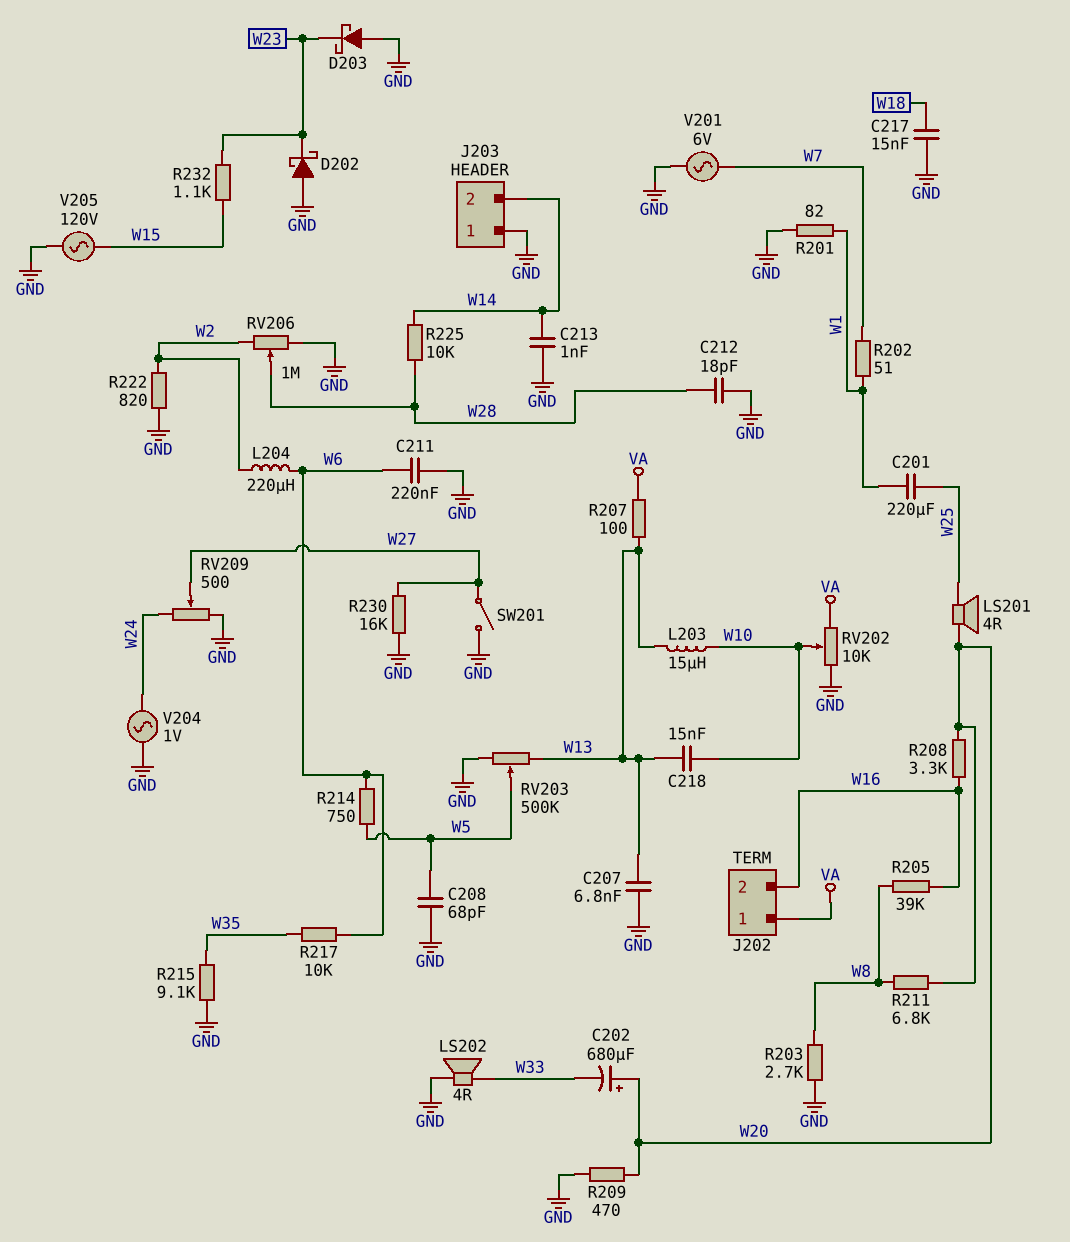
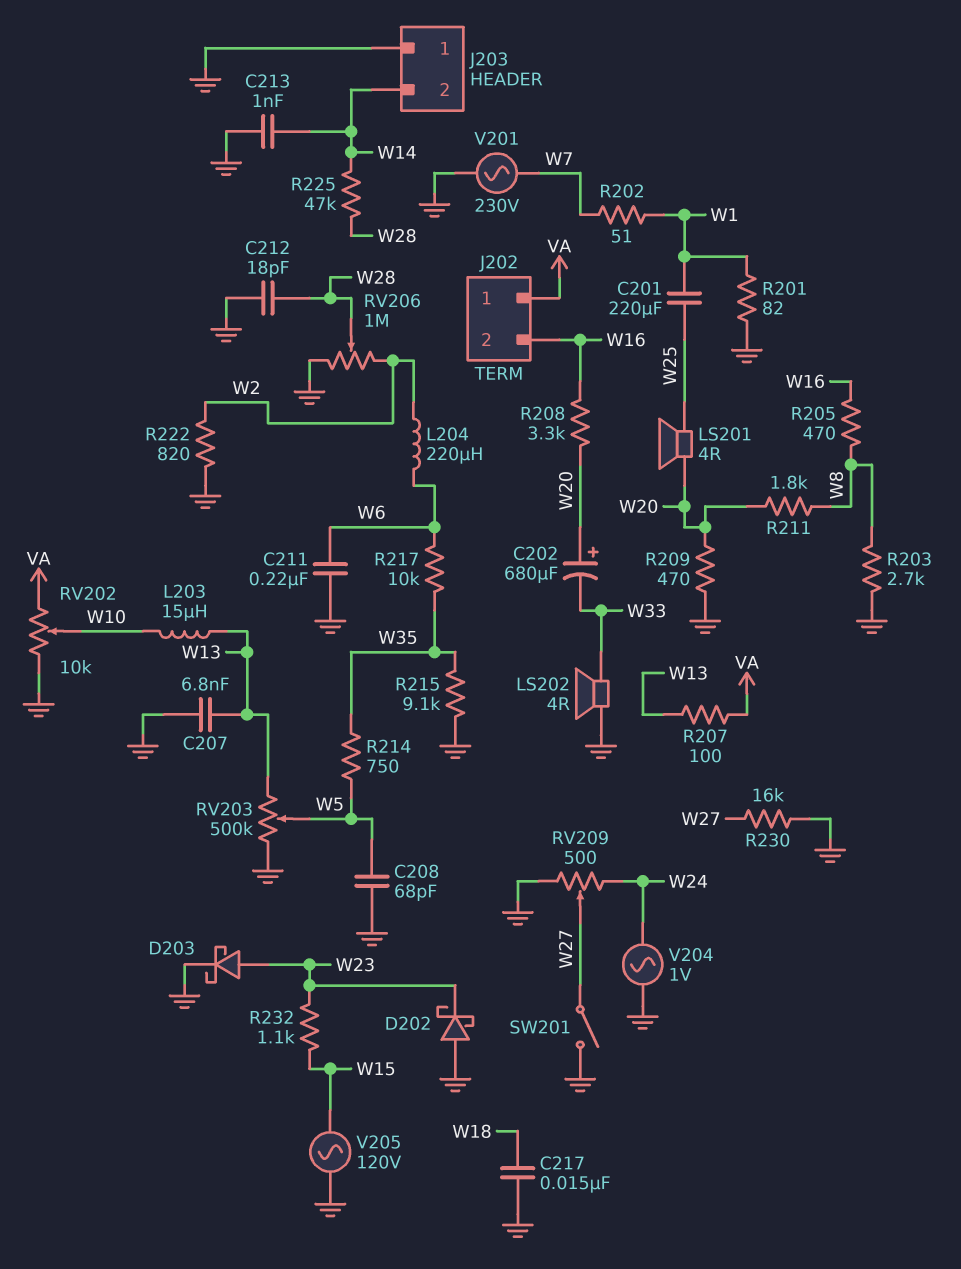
C218: 15nF (W10, W13) -> none
D203: schottky (A GND, K W23) -> schottky (A W23, K GND)
R205: 39k (W8, W16) -> 470 (W8, W16)
R211: 6.8k (W8, W20) -> 1.8k (W8, W20)
R214: 750 (W5, W6) -> 750 (W5, W35)
R225: 10k (W14, W28) -> 47k (W14, W28)
V201: AC 6V (GND, W7) -> AC 230V (GND, W7)

